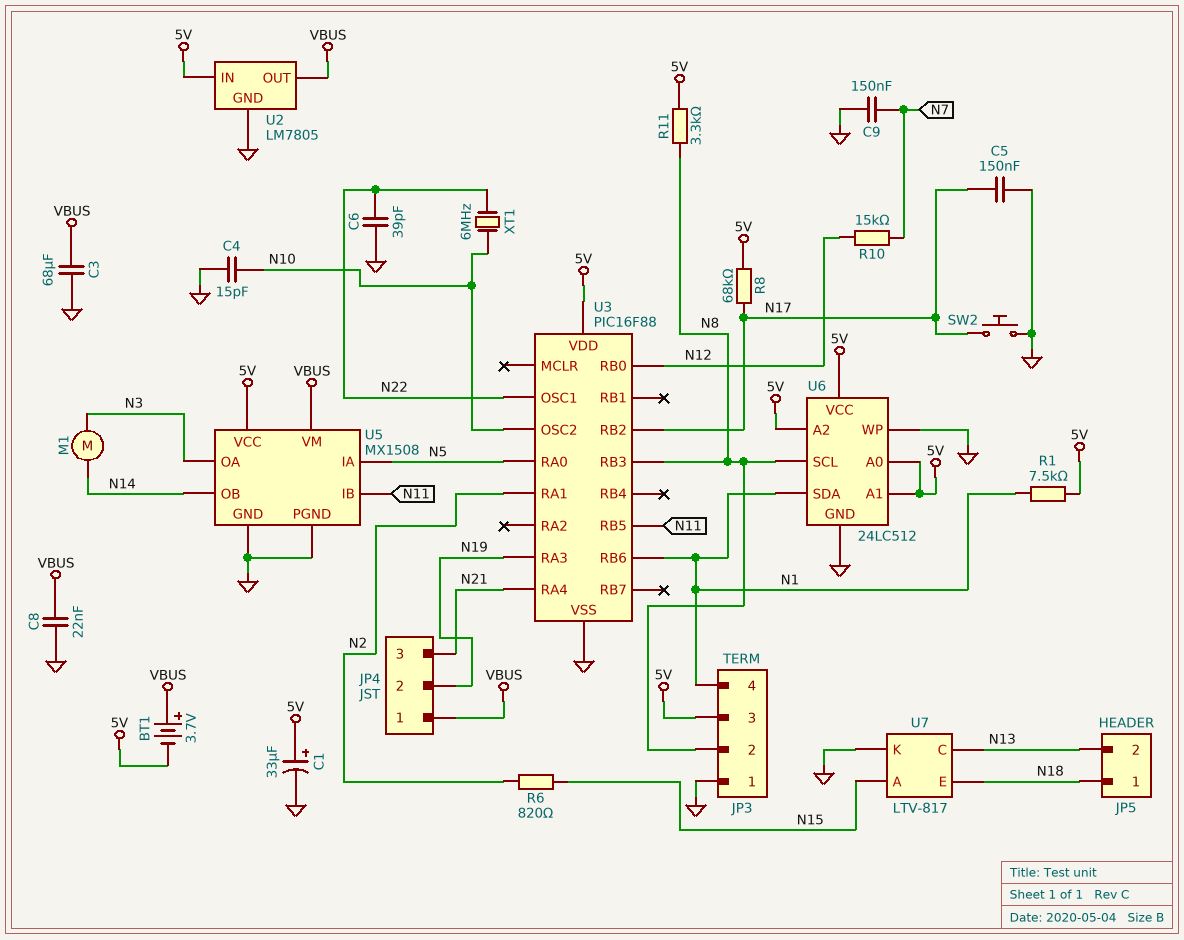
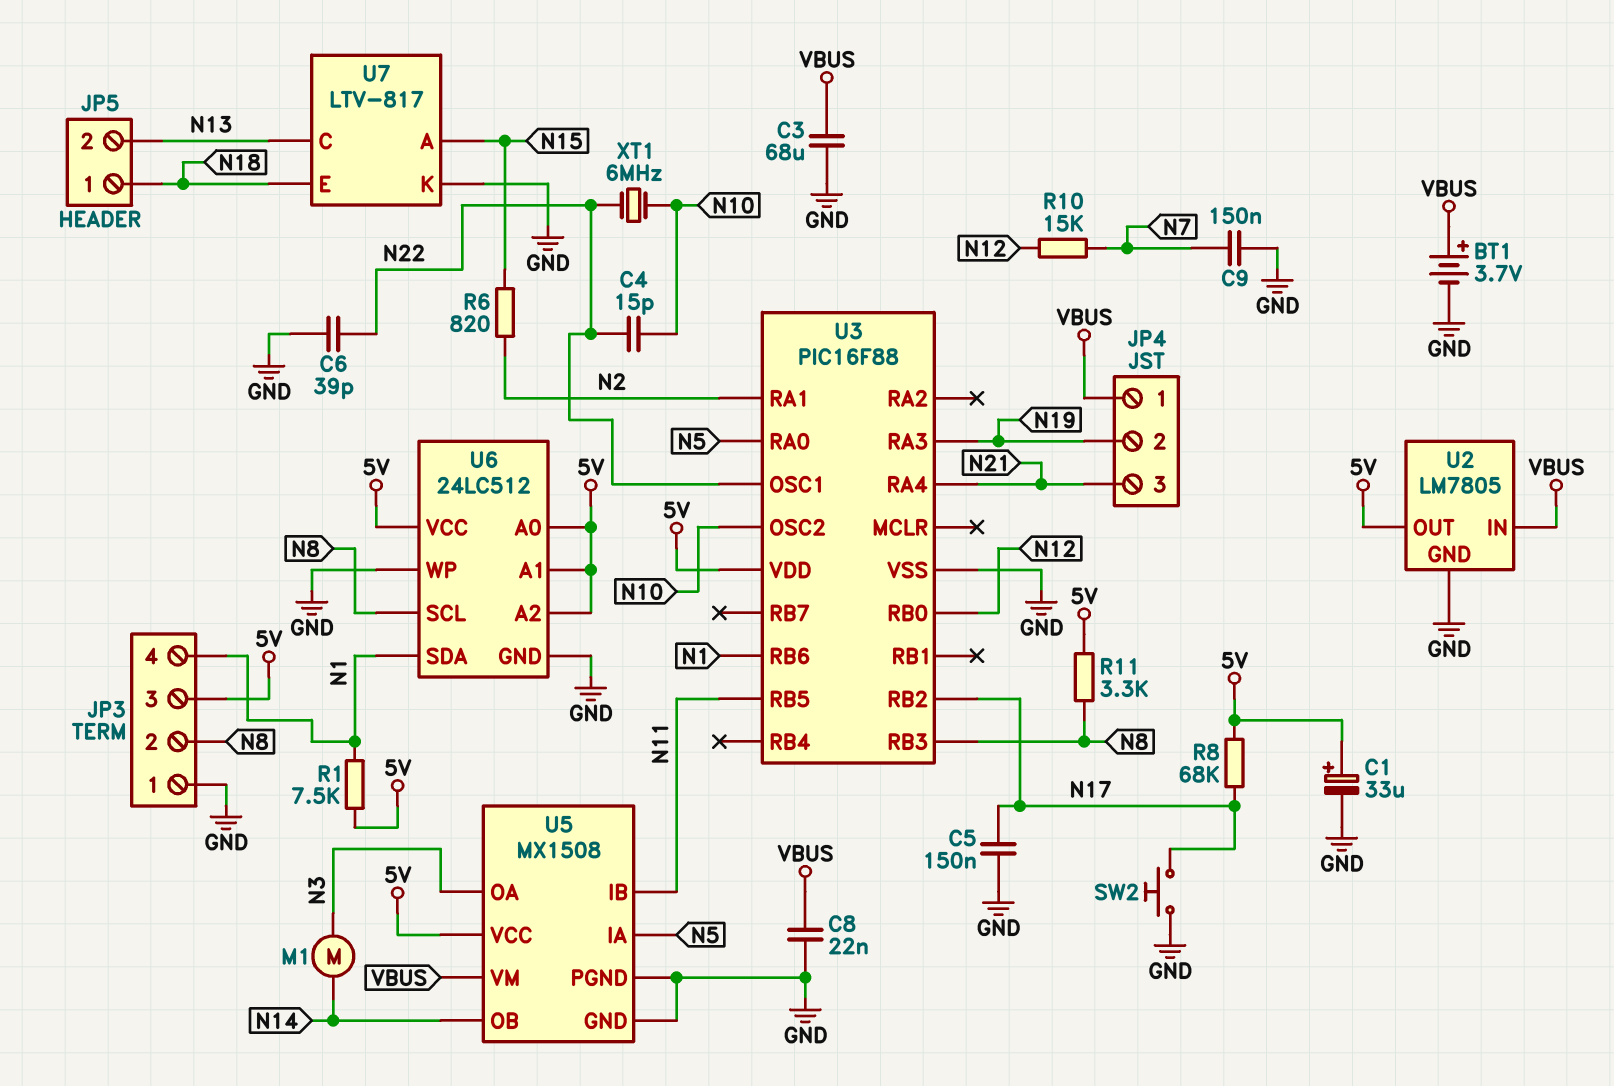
BT1: 3.7V (plus VBUS, minus 5V) -> 3.7V (plus VBUS, minus GND)
C4: 15pF (GND, N10) -> 15pF (N10, N22)
U2 pin IN: 5V -> VBUS
U2 pin OUT: VBUS -> 5V

